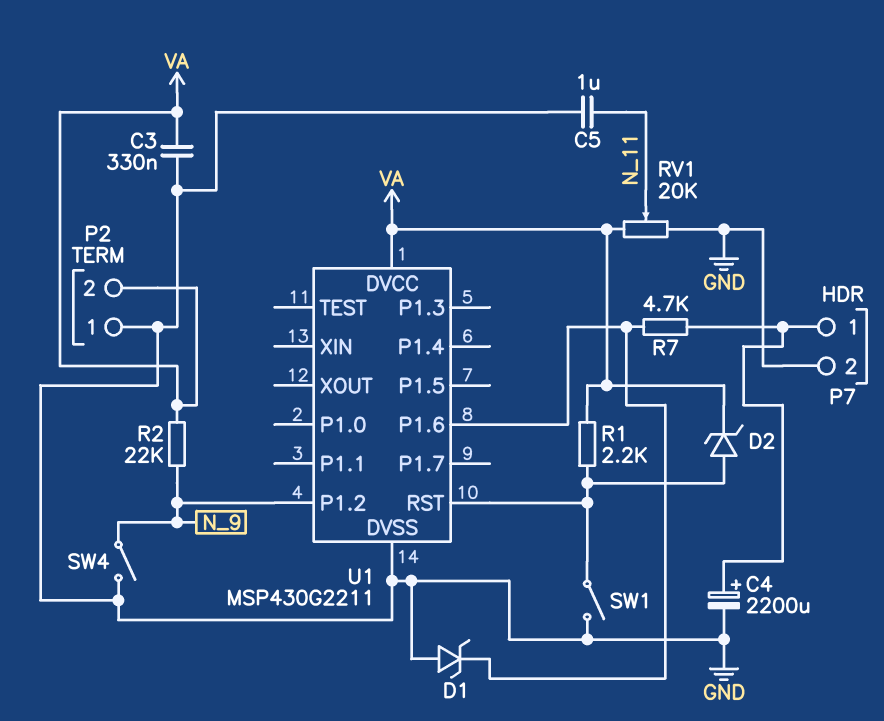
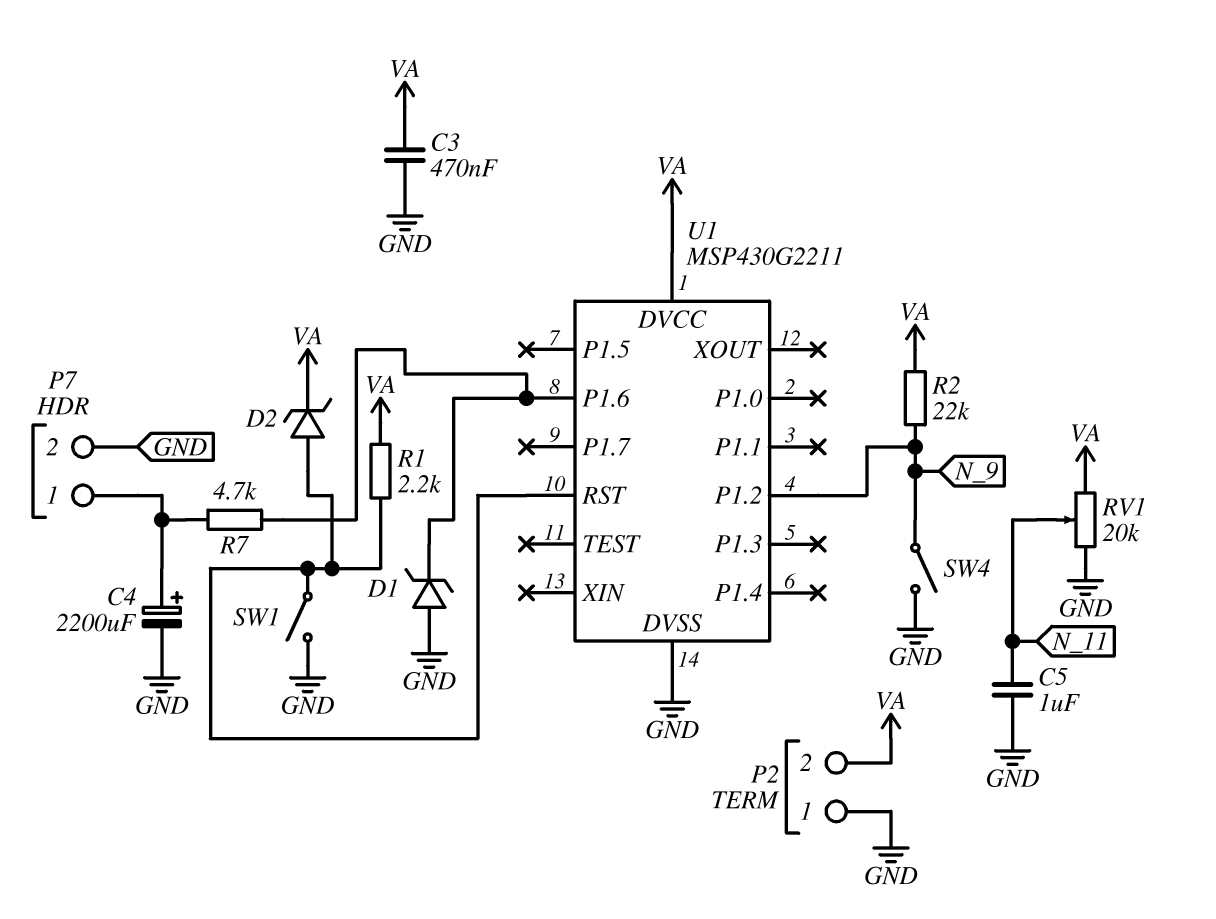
C3: 330nF (GND, VA) -> 470nF (GND, VA)

